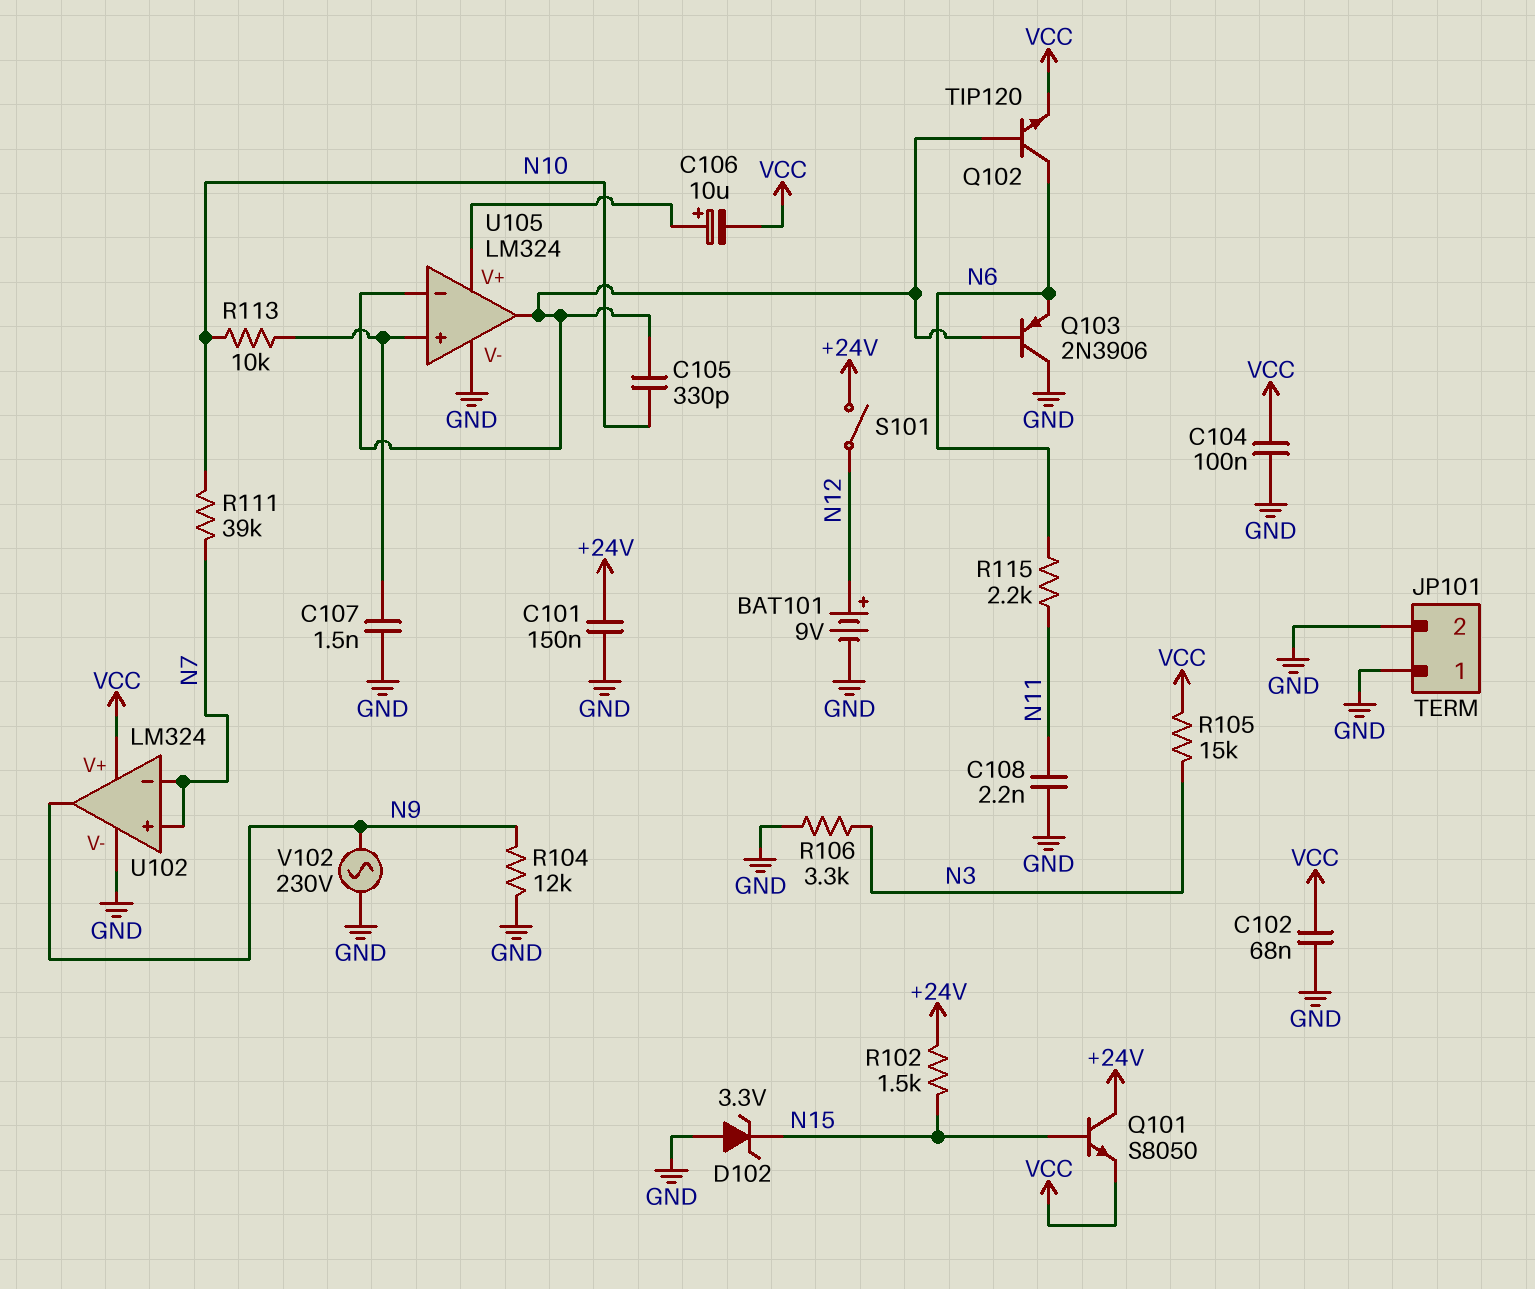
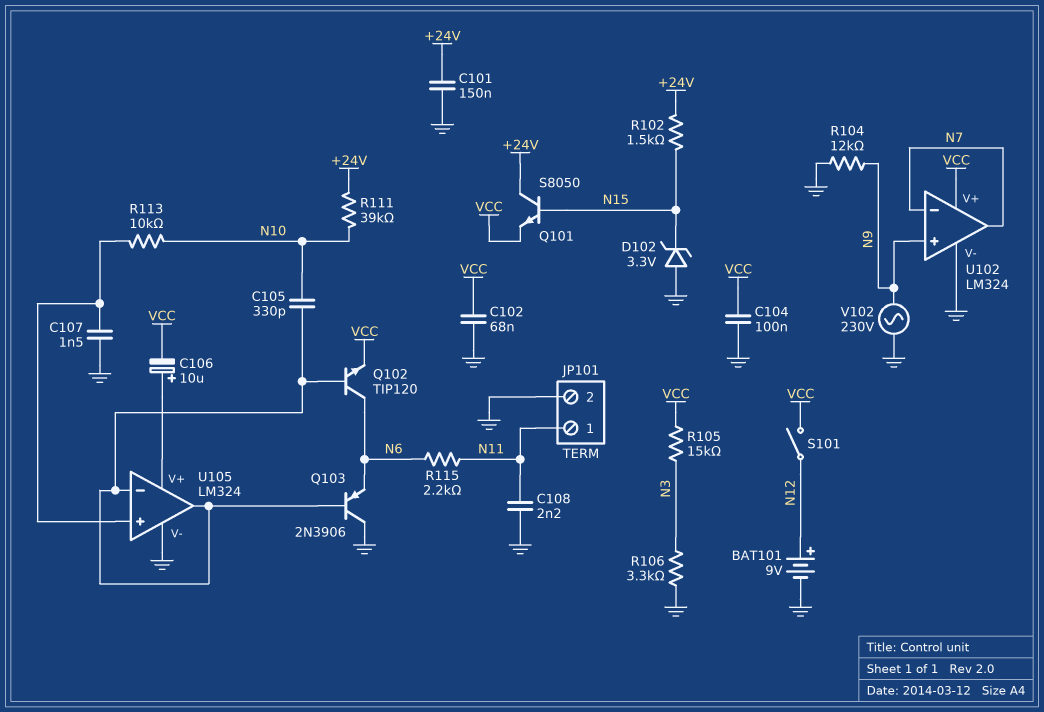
JP101 pin 1: GND -> N11
R111: 39k (N7, N10) -> 39k (+24V, N10)
S101: switch (+24V, N12) -> switch (N12, VCC)
U102 pin in+: N7 -> N9
U102 pin out: N9 -> N7

